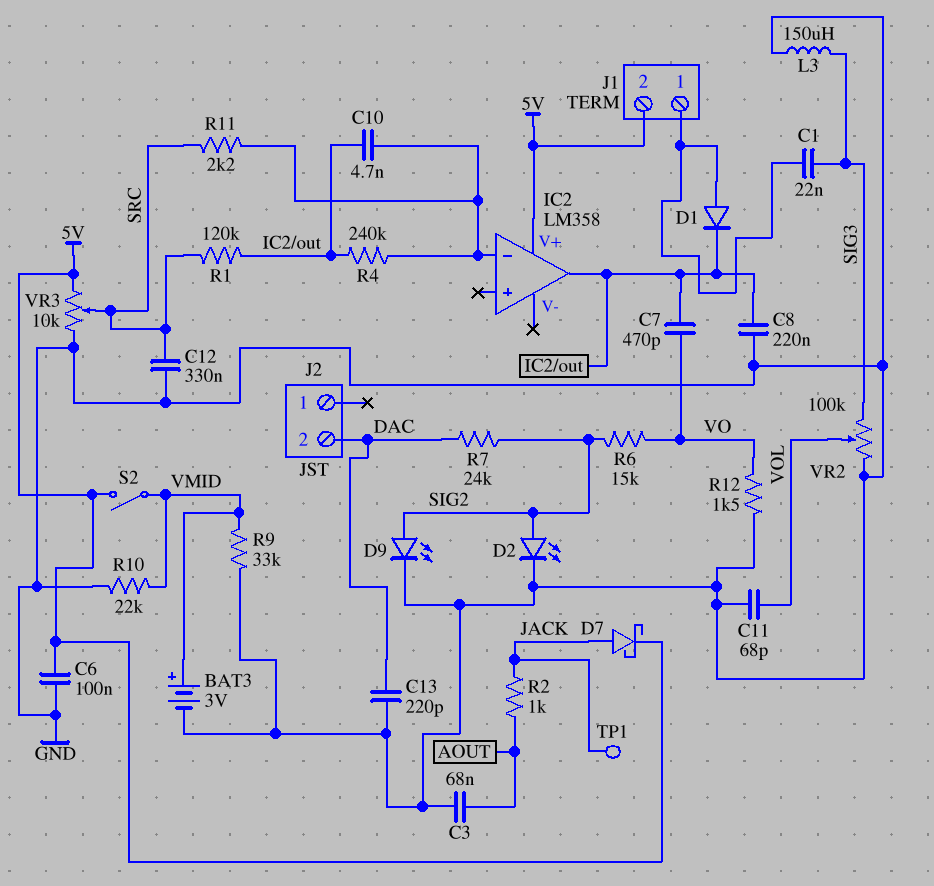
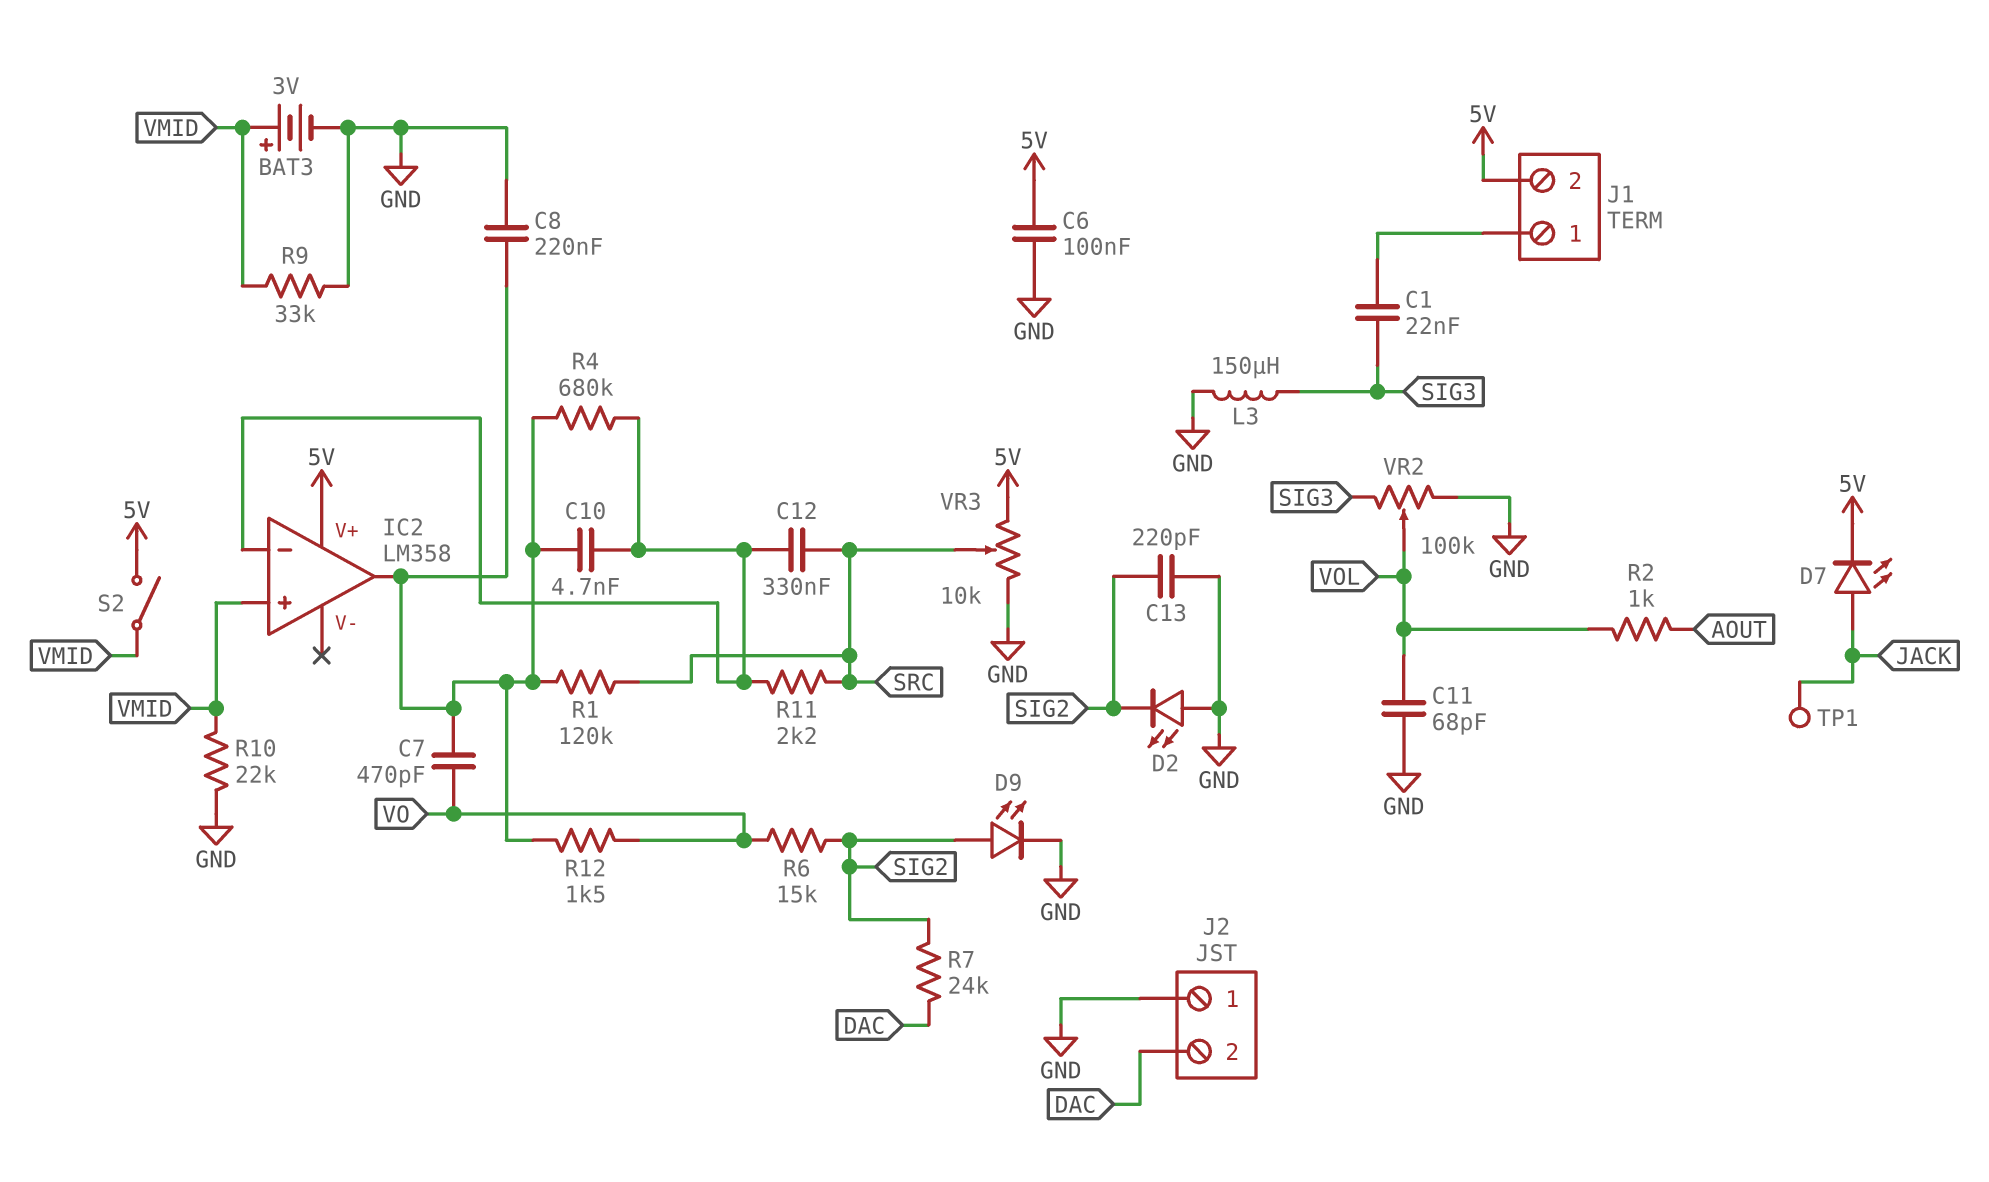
C3: 68nF (AOUT, GND) -> none
C12: 330nF (GND, SRC) -> 330nF (IC2/in-, SRC)
C13: 220pF (DAC, GND) -> 220pF (GND, SIG2)
D1: diode (A J1/1, K IC2/out) -> none
D2: LED (A SIG2, K GND) -> LED (A GND, K SIG2)
D7: schottky (A JACK, K 5V) -> LED (A JACK, K 5V)
IC2 pin in+: none -> VMID
J2 pin 1: none -> GND
R2: 1k (AOUT, JACK) -> 1k (AOUT, VOL)
R4: 240k (IC2/in-, IC2/out) -> 680k (IC2/in-, IC2/out)
R12: 1.5k (GND, VO) -> 1.5k (IC2/out, VO)

